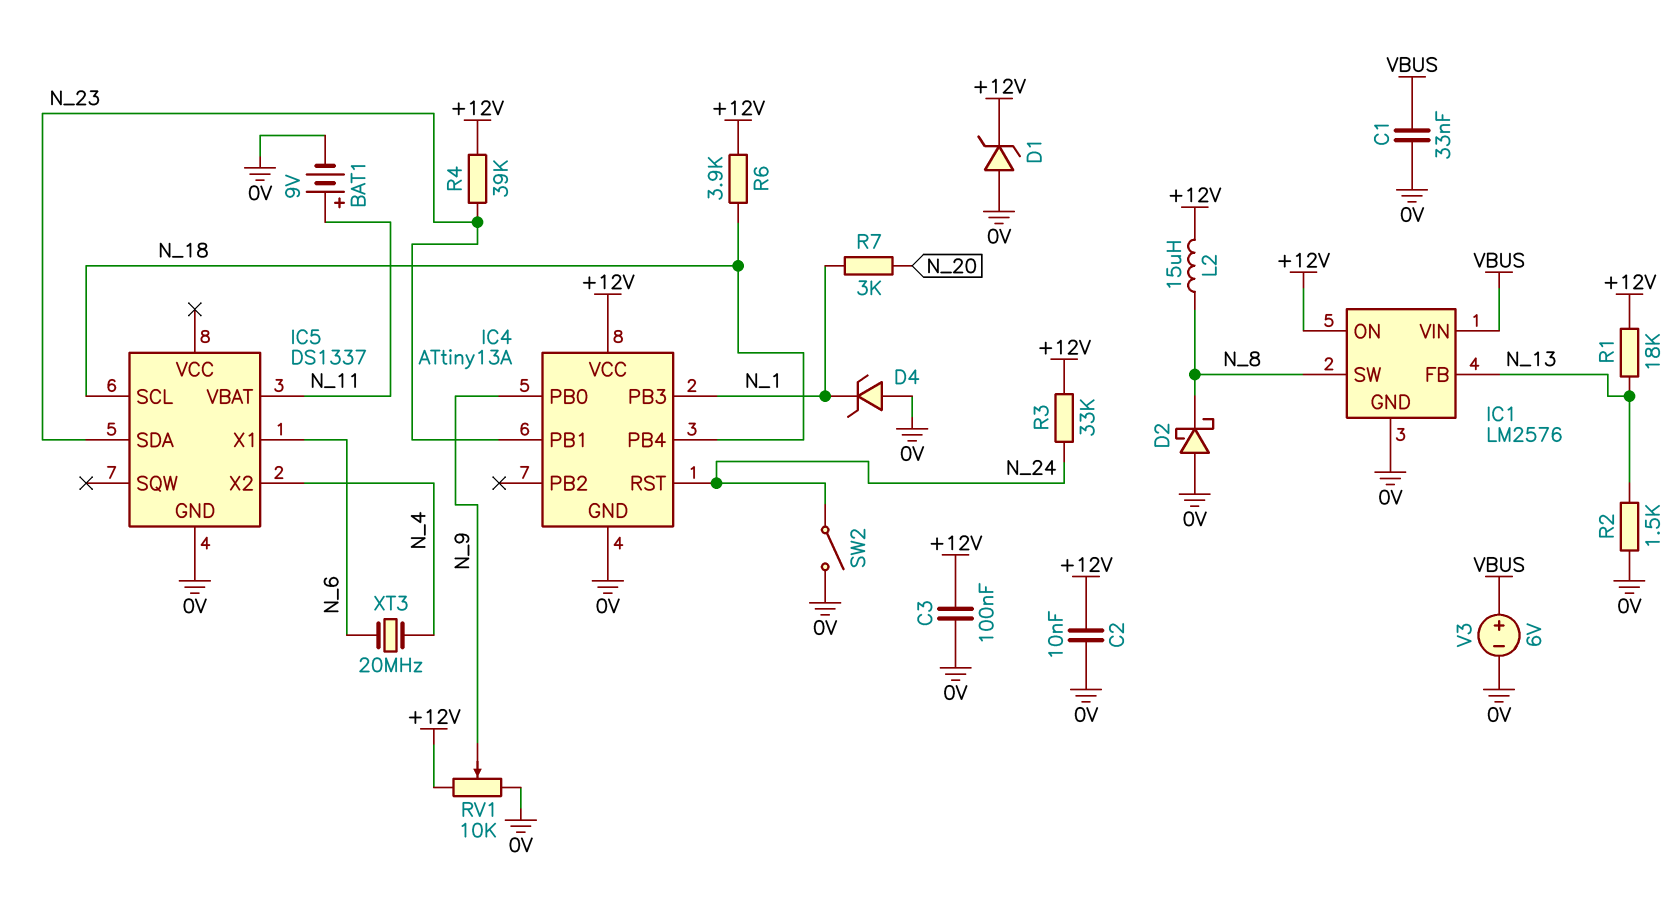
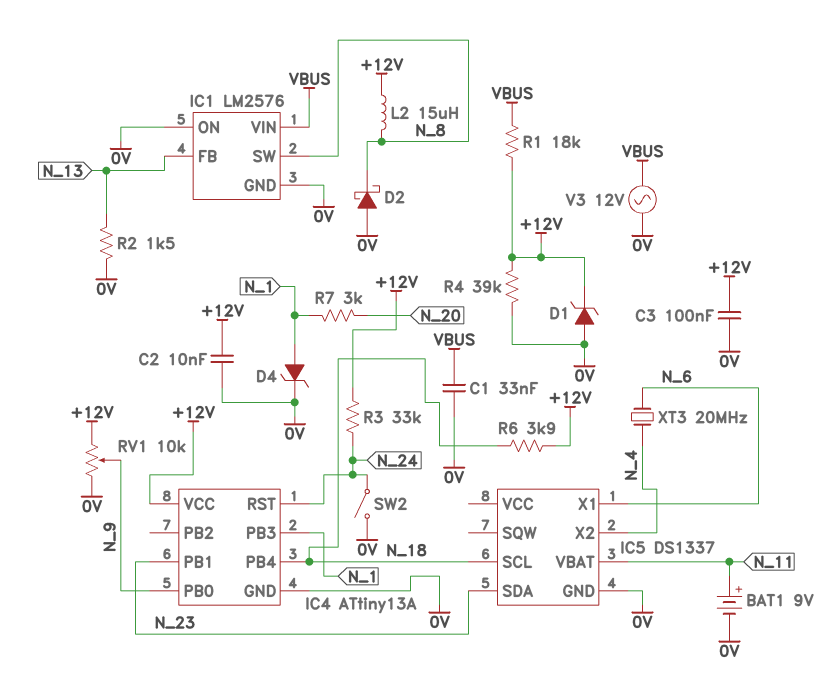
D4: zener (A 0V, K N_1) -> zener (A N_1, K 0V)
IC1 pin ON: +12V -> 0V
R1: 18k (+12V, N_13) -> 18k (+12V, VBUS)
R4: 39k (+12V, N_23) -> 39k (+12V, 0V)
V3: 6V (plus VBUS, minus 0V) -> AC 12V (0V, VBUS)

